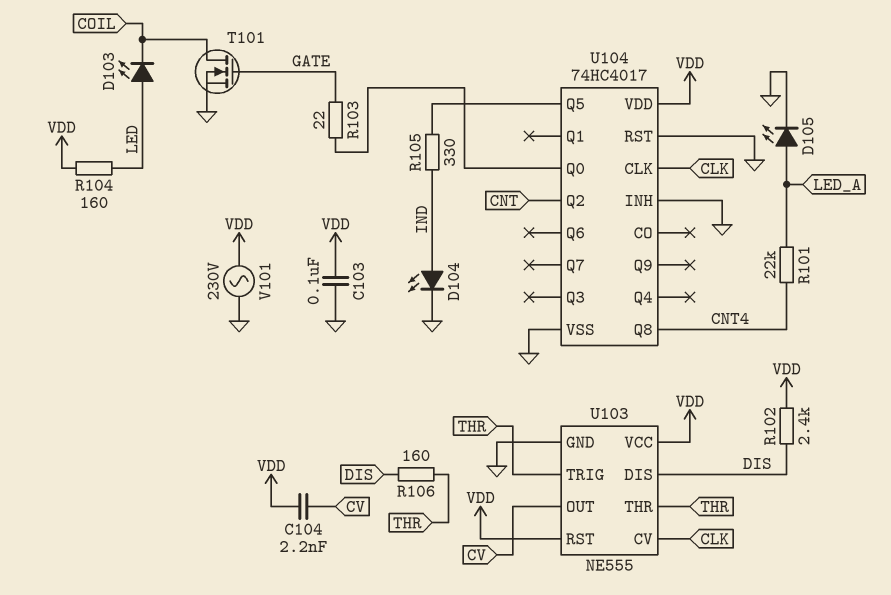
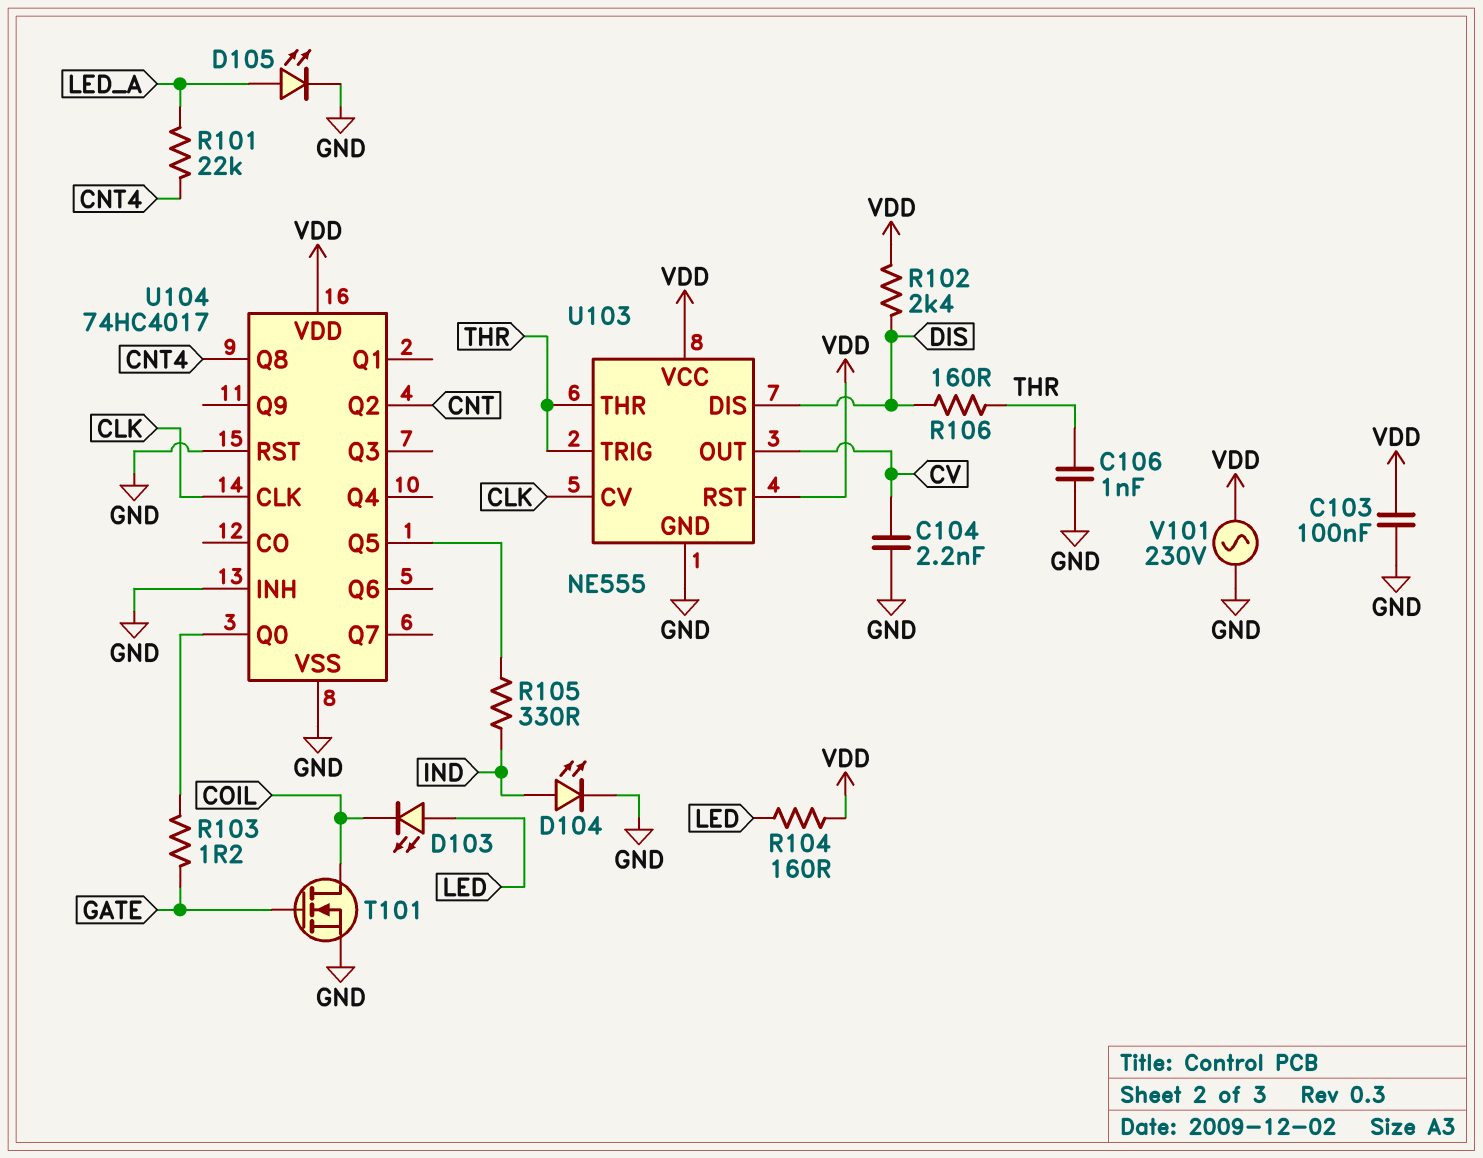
C104: 2.2nF (CV, VDD) -> 2.2nF (CV, GND)
C106: none -> 1nF (GND, THR)
R103: 22 (GATE, U104/Q0) -> 1.2 (GATE, U104/Q0)

